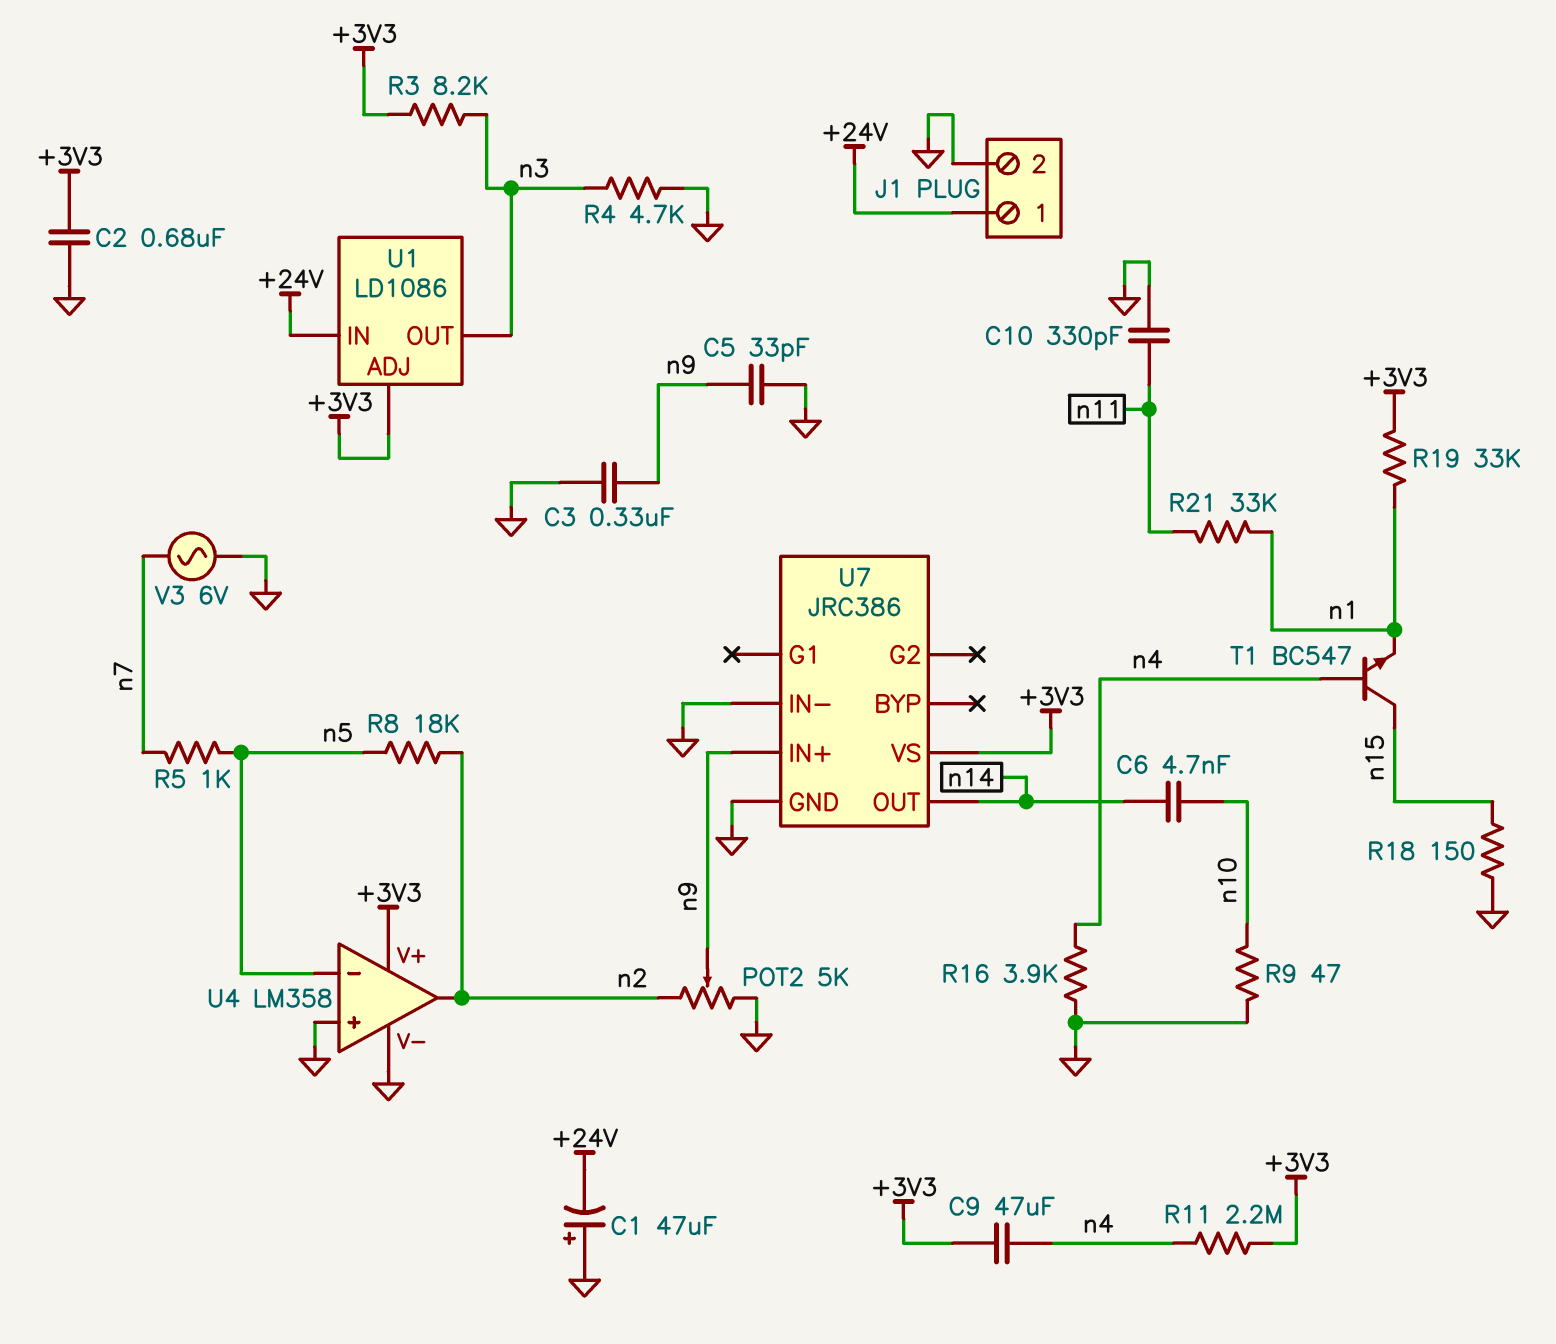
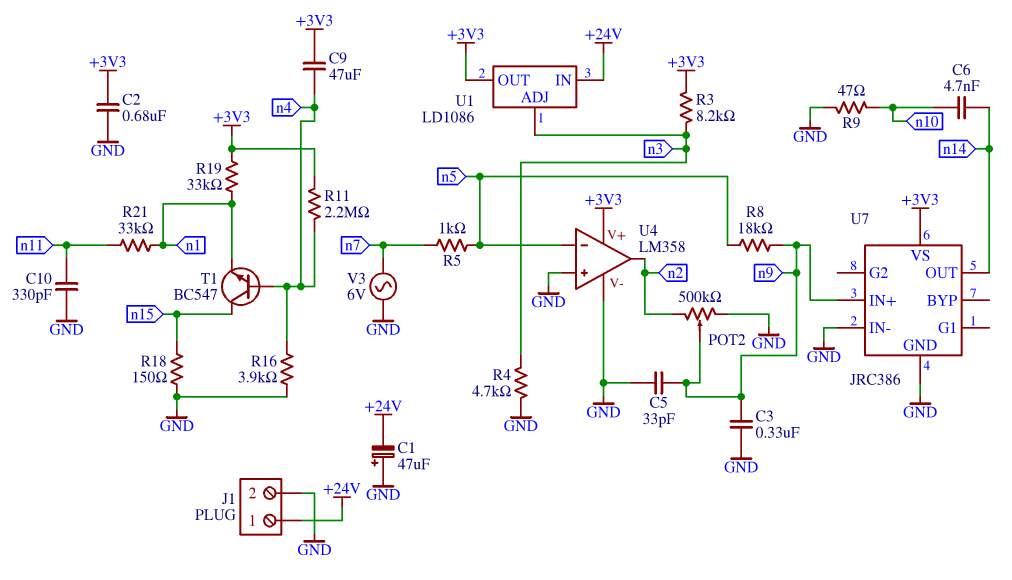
POT2: 5k (GND, n2, wiper n9) -> 500k (GND, n2, wiper n9)
R8: 18k (n2, n5) -> 18k (n5, n9)
U1 pin ADJ: +3V3 -> n3
U1 pin OUT: n3 -> +3V3

